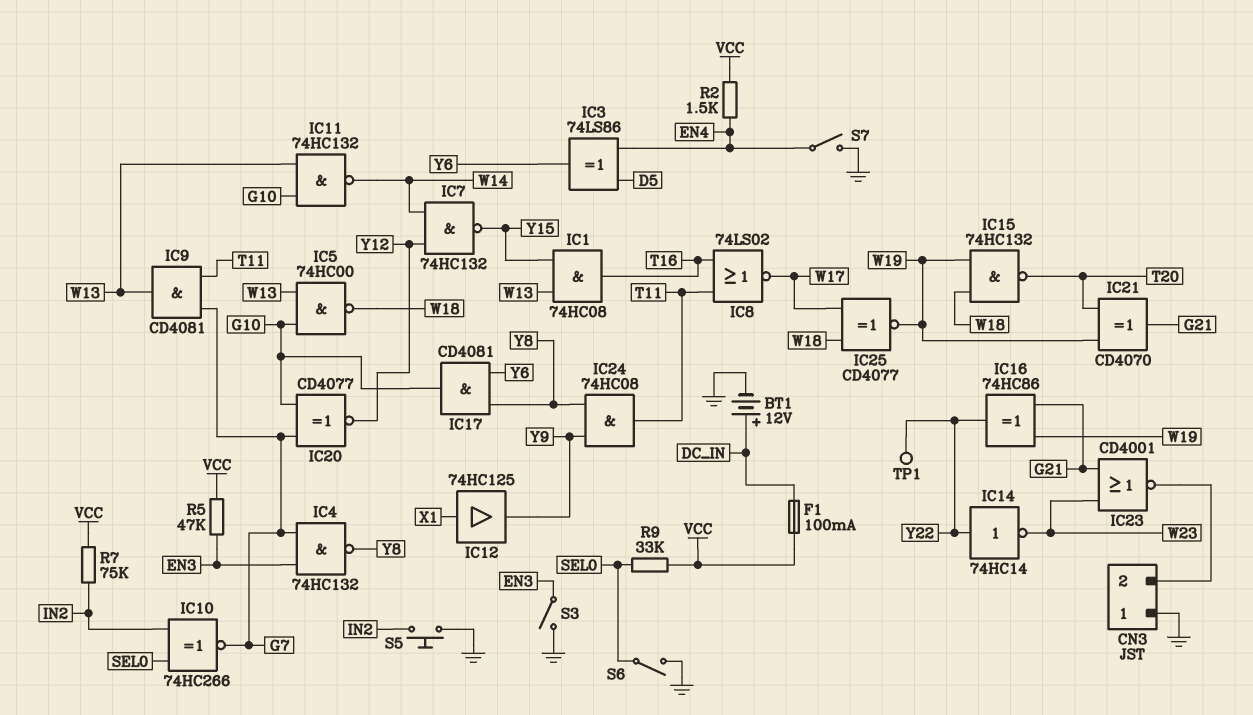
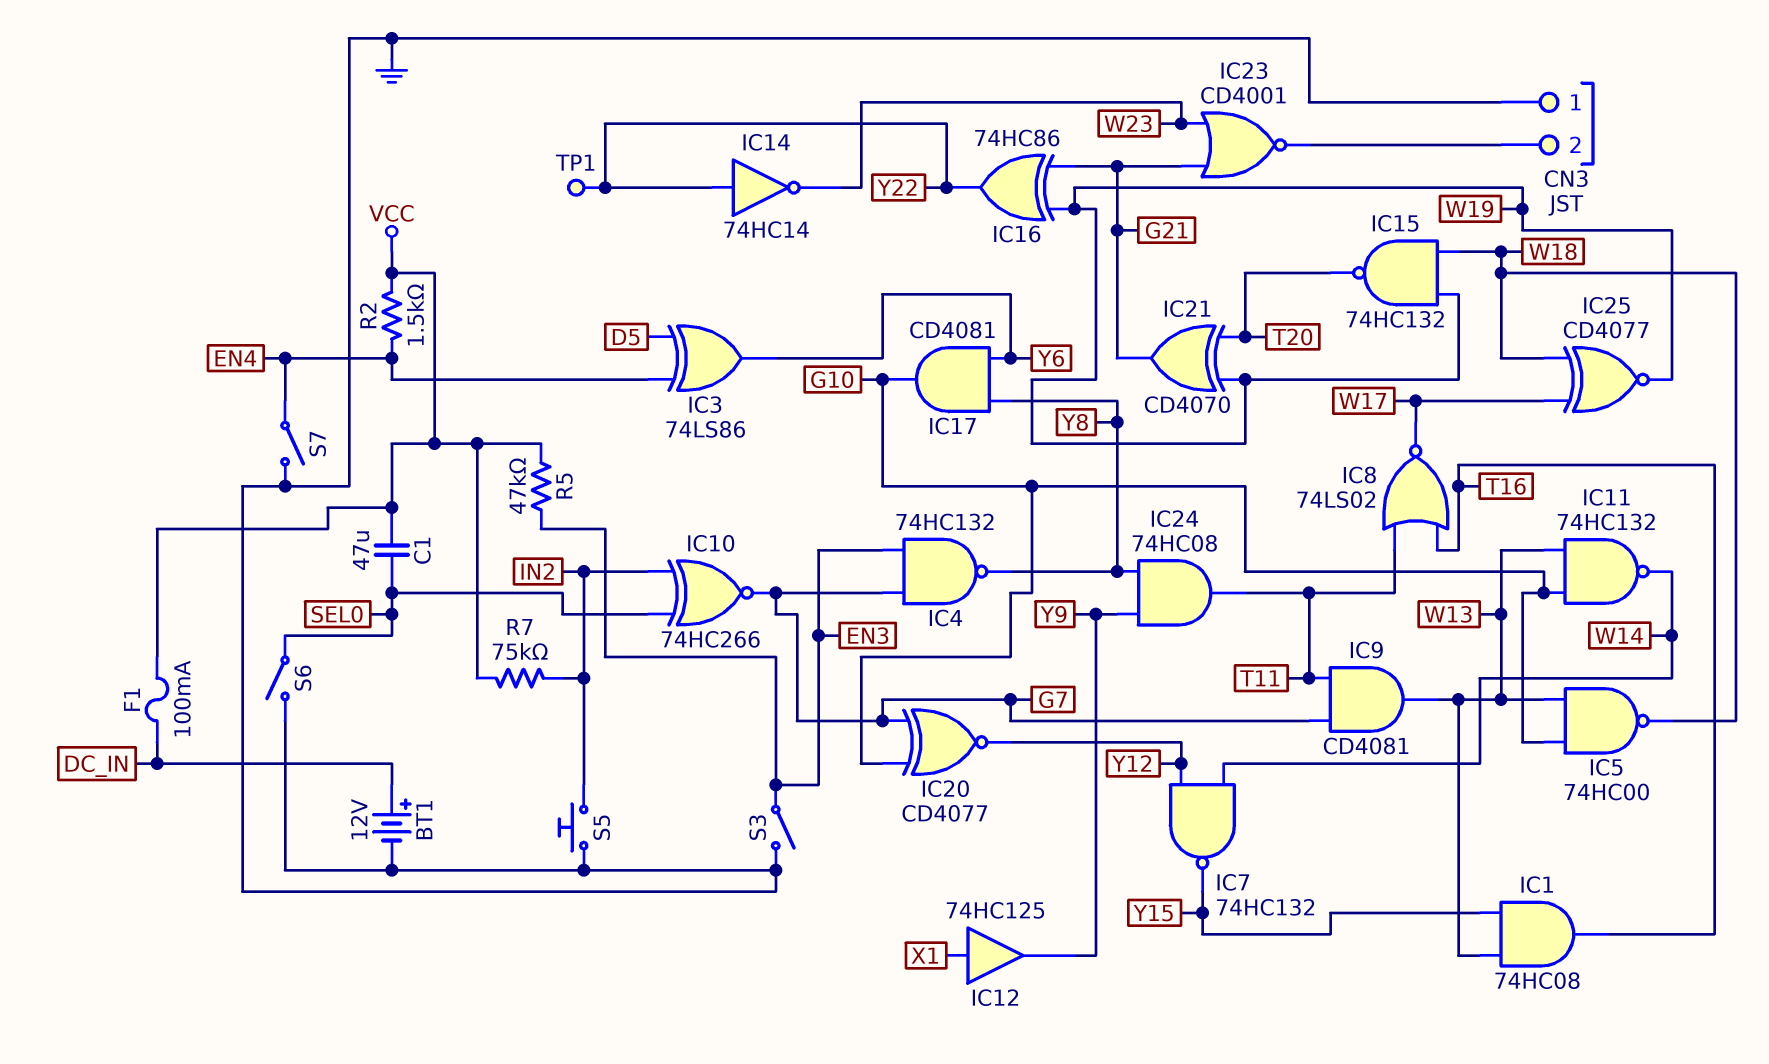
C1: none -> 47uF (SEL0, VCC)
R9: 33k (SEL0, VCC) -> none

